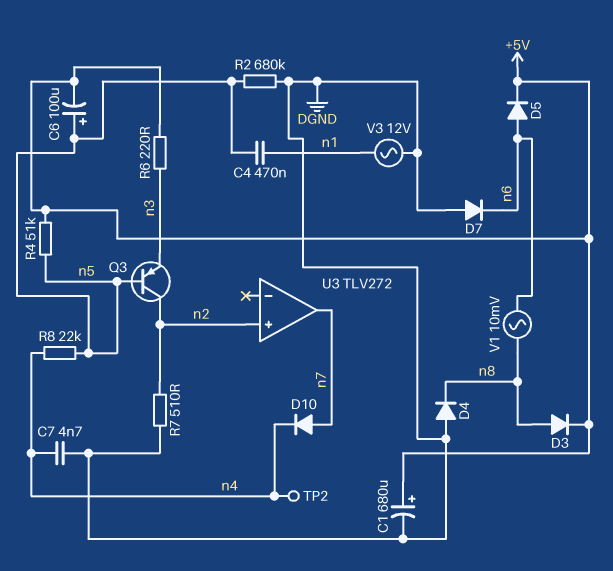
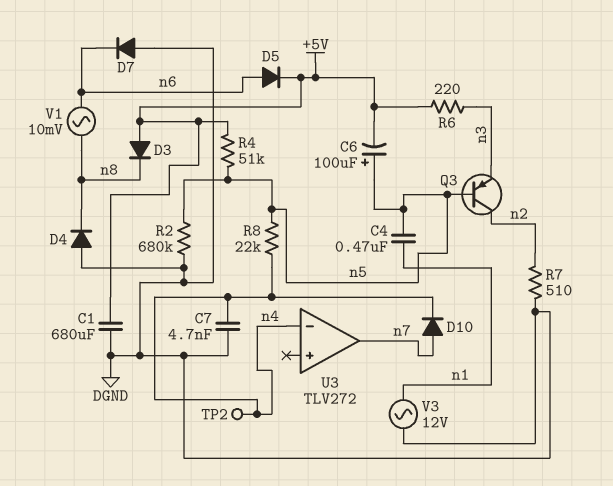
C1: 680uF (plus +5V, minus DGND) -> 680uF (+5V, DGND)
D3: diode (A n8, K +5V) -> diode (A +5V, K n8)
U3 pin in+: n2 -> none
U3 pin in-: none -> n4

